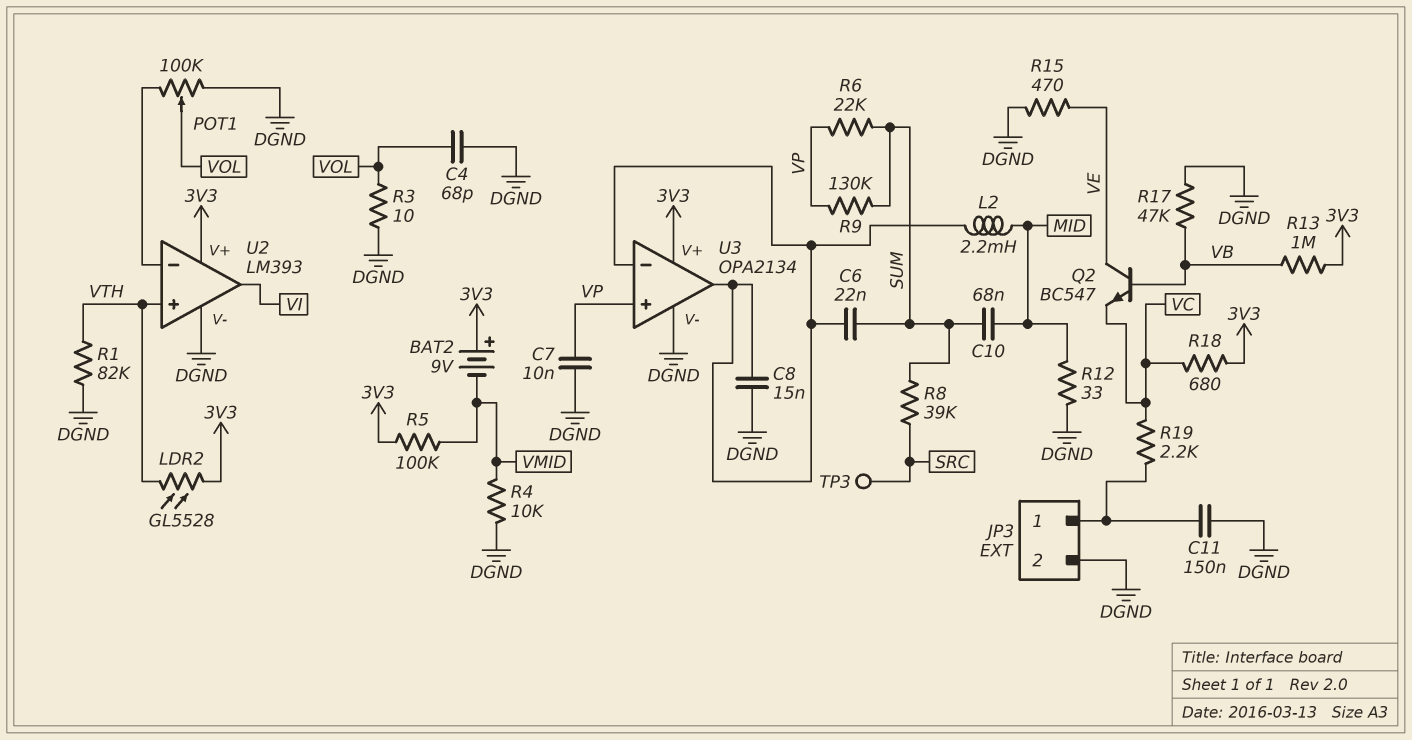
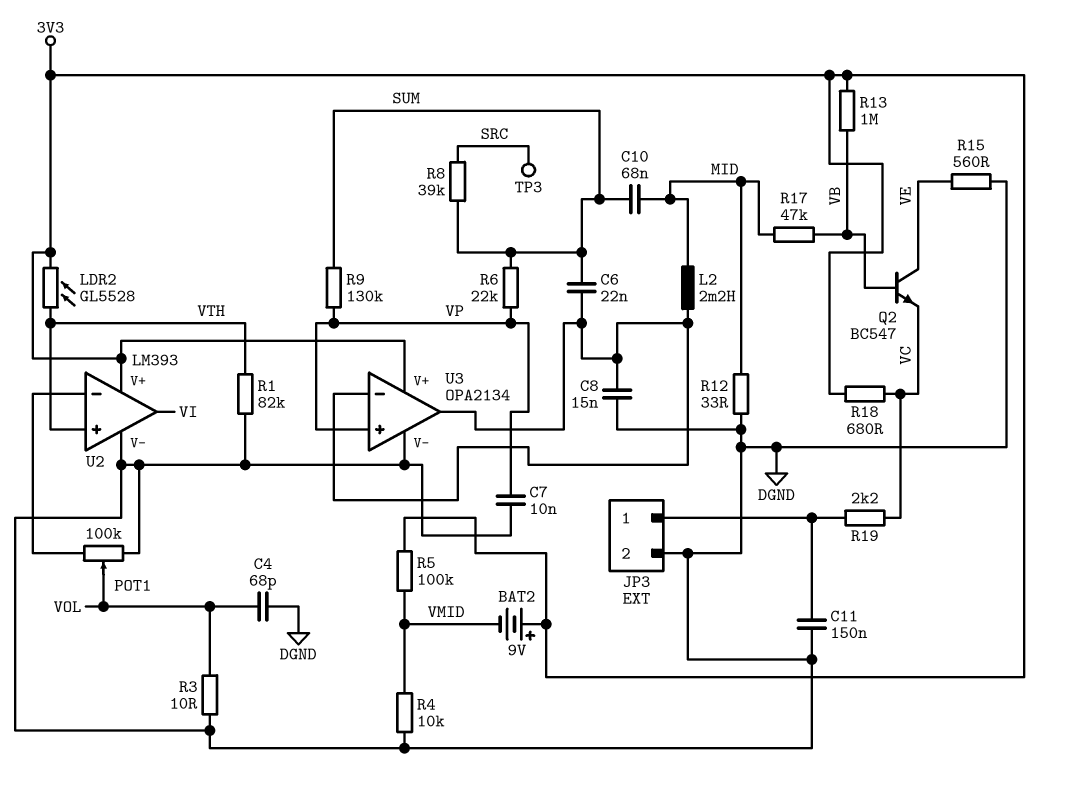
R15: 470 (DGND, VE) -> 560 (DGND, VE)
R17: 47k (DGND, VB) -> 47k (MID, VB)

